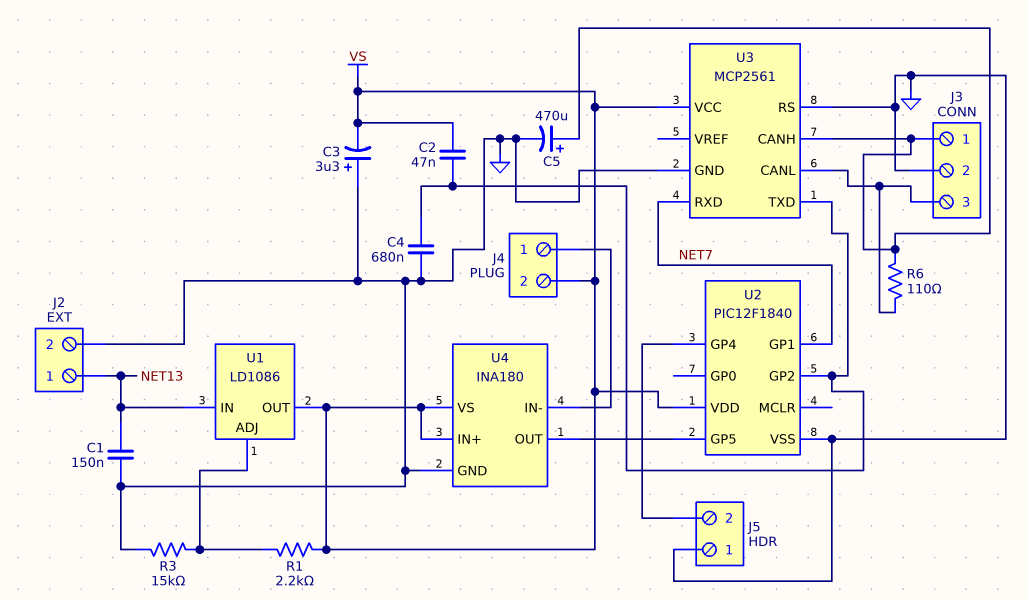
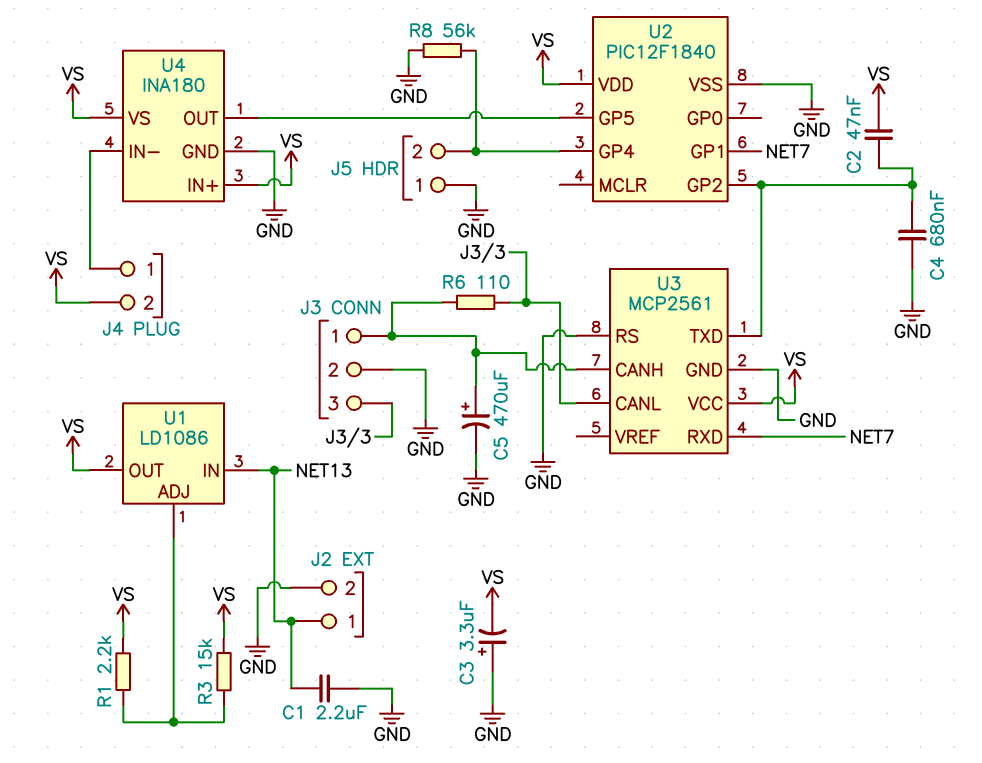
C1: 150nF (GND, NET13) -> 2.2uF (GND, NET13)
R3: 15k (GND, U1/ADJ) -> 15k (U1/ADJ, VS)
R8: none -> 56k (GND, J5/2)

